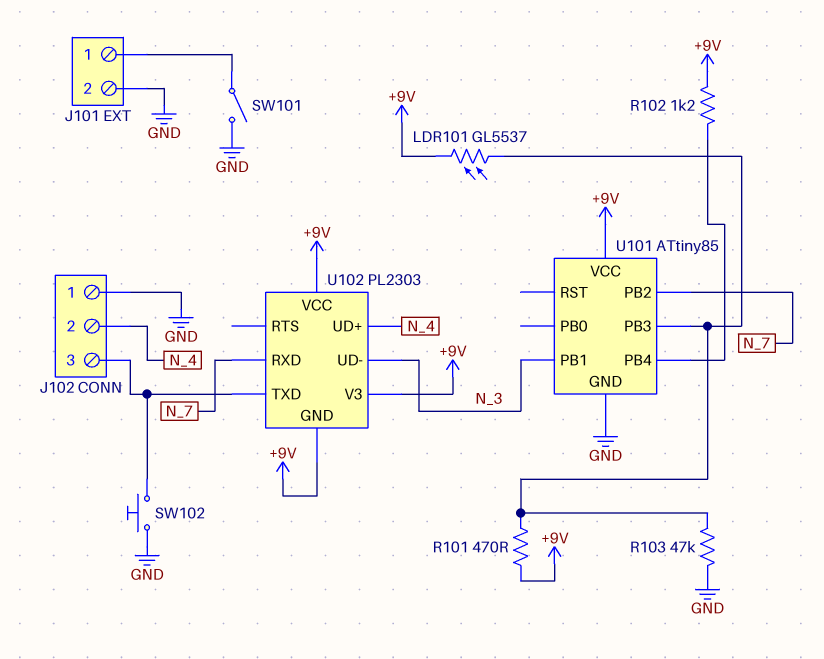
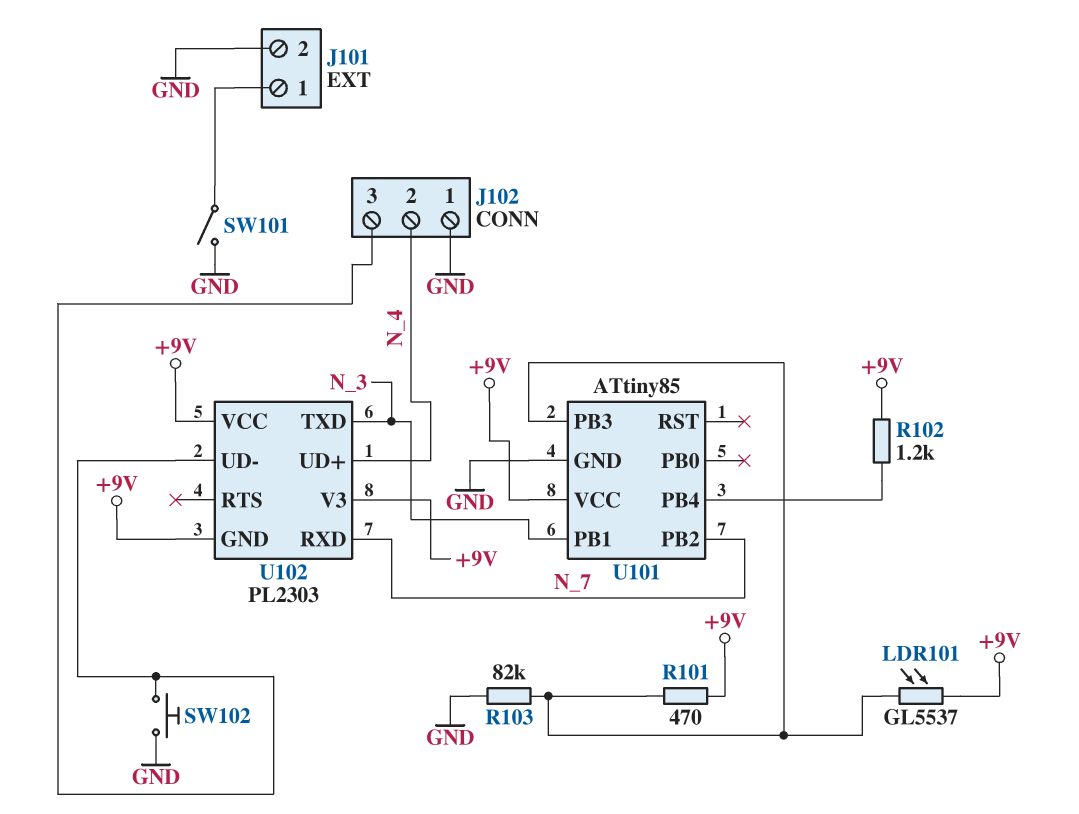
R103: 47k (GND, U101/PB3) -> 82k (GND, U101/PB3)
U102 pin TXD: J102/3 -> N_3
U102 pin UD-: N_3 -> J102/3

